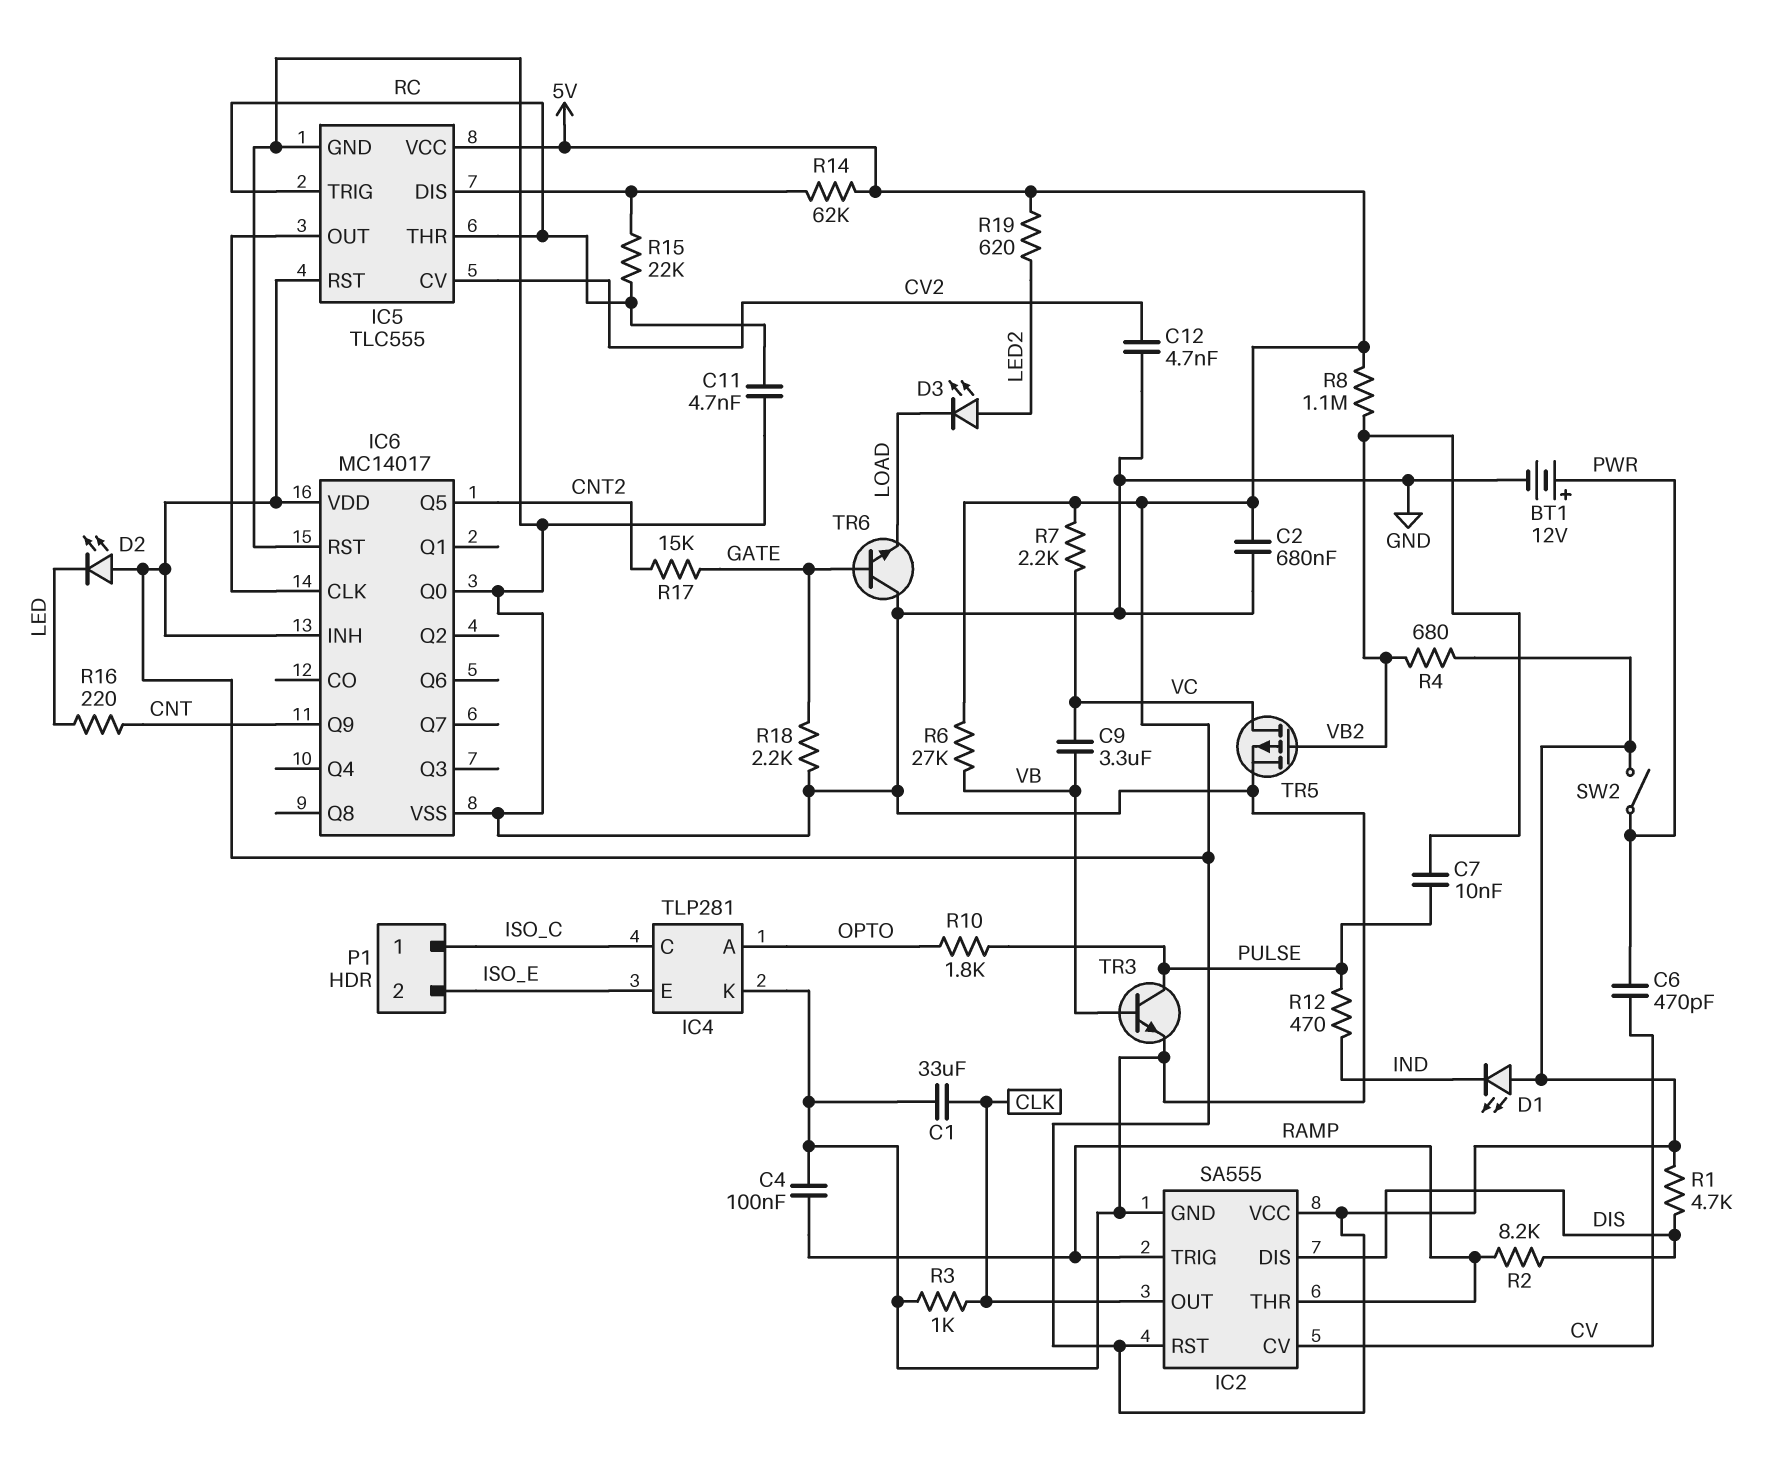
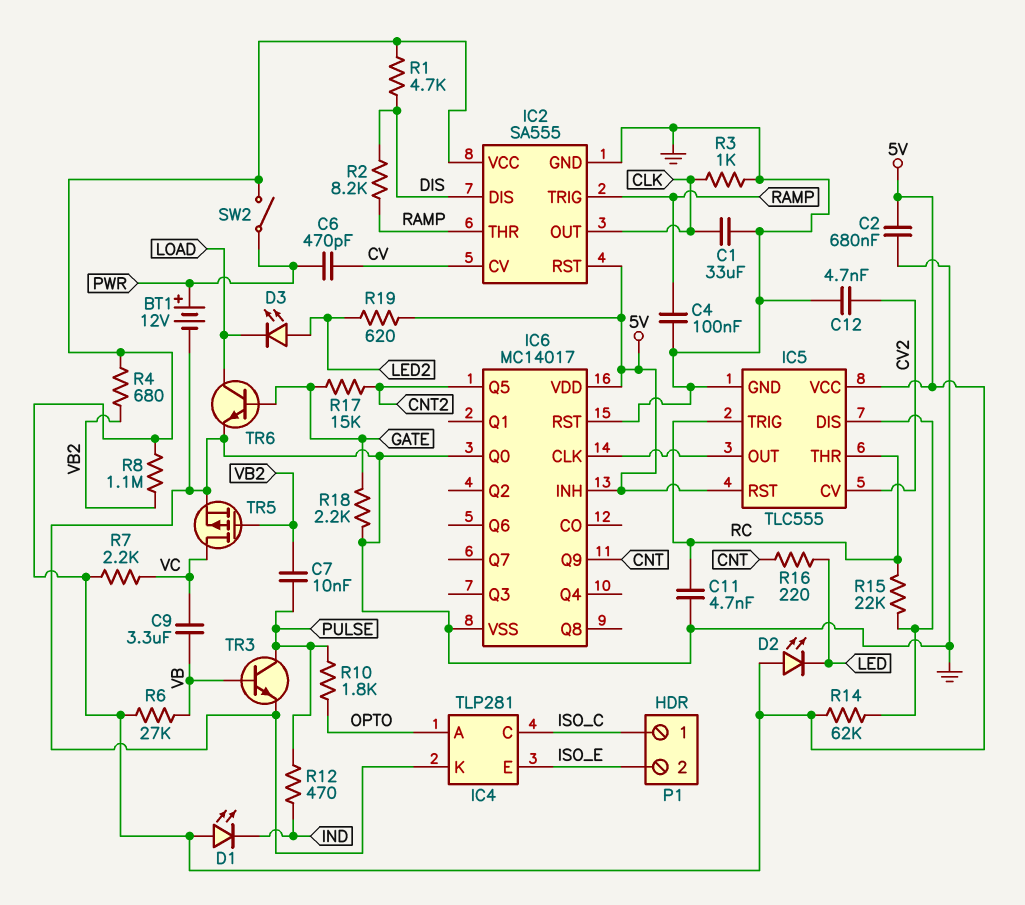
TR6: NPN (B GATE, C GND, E LOAD) -> NPN (B GATE, C LOAD, E GND)

